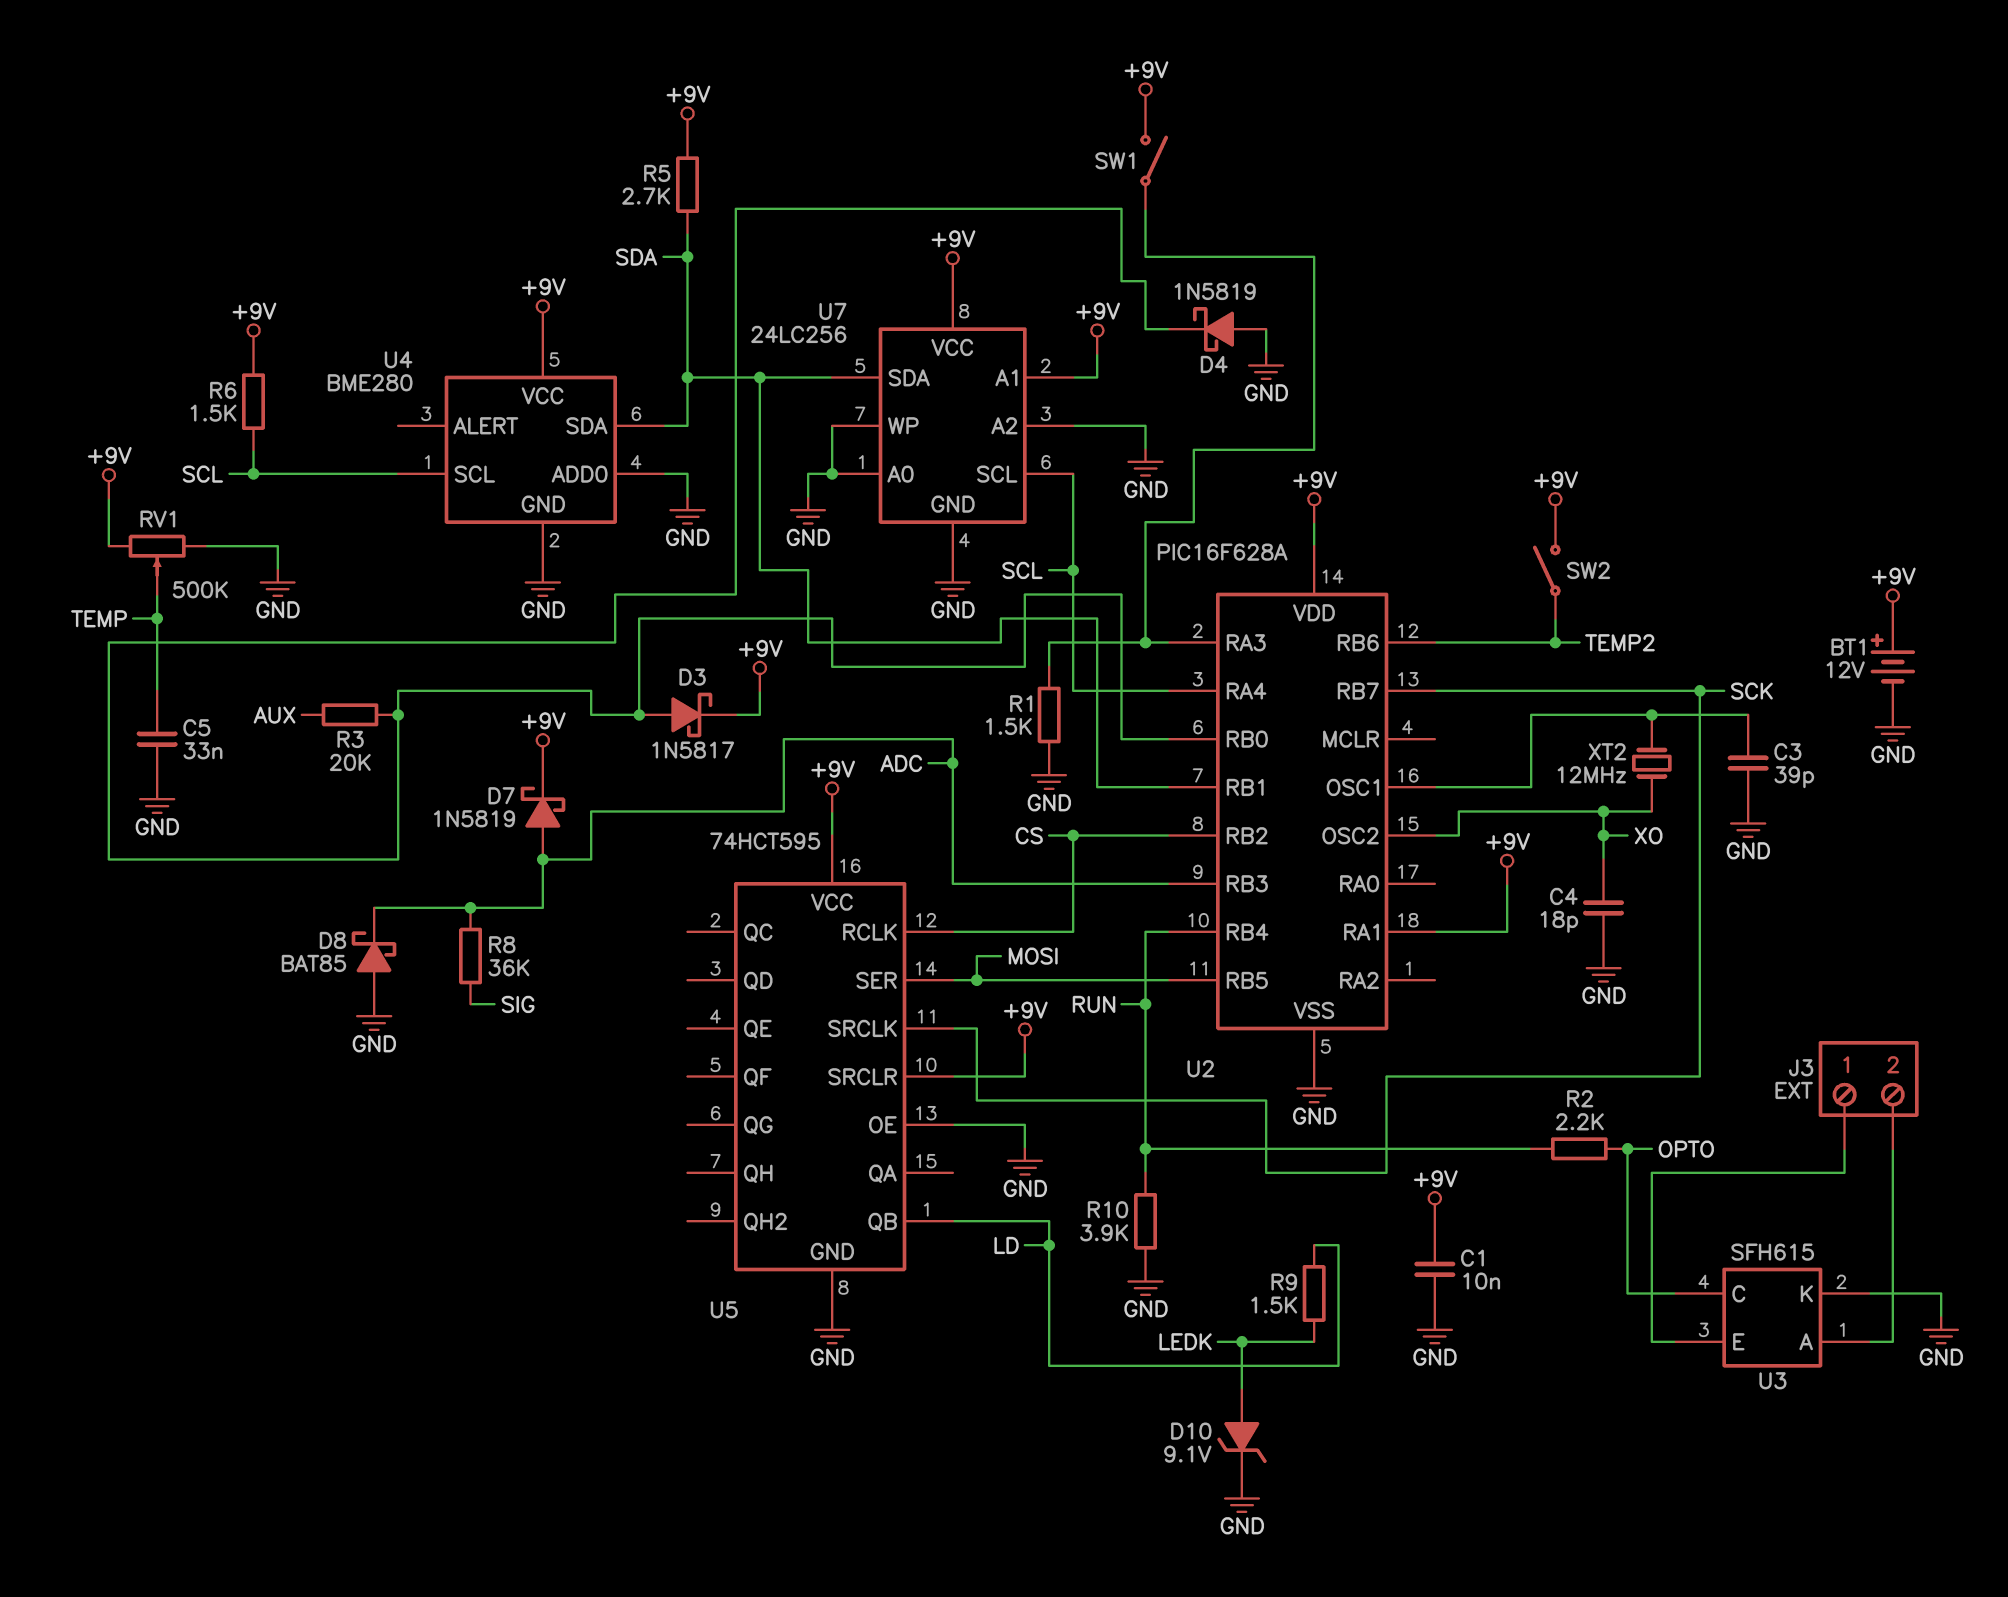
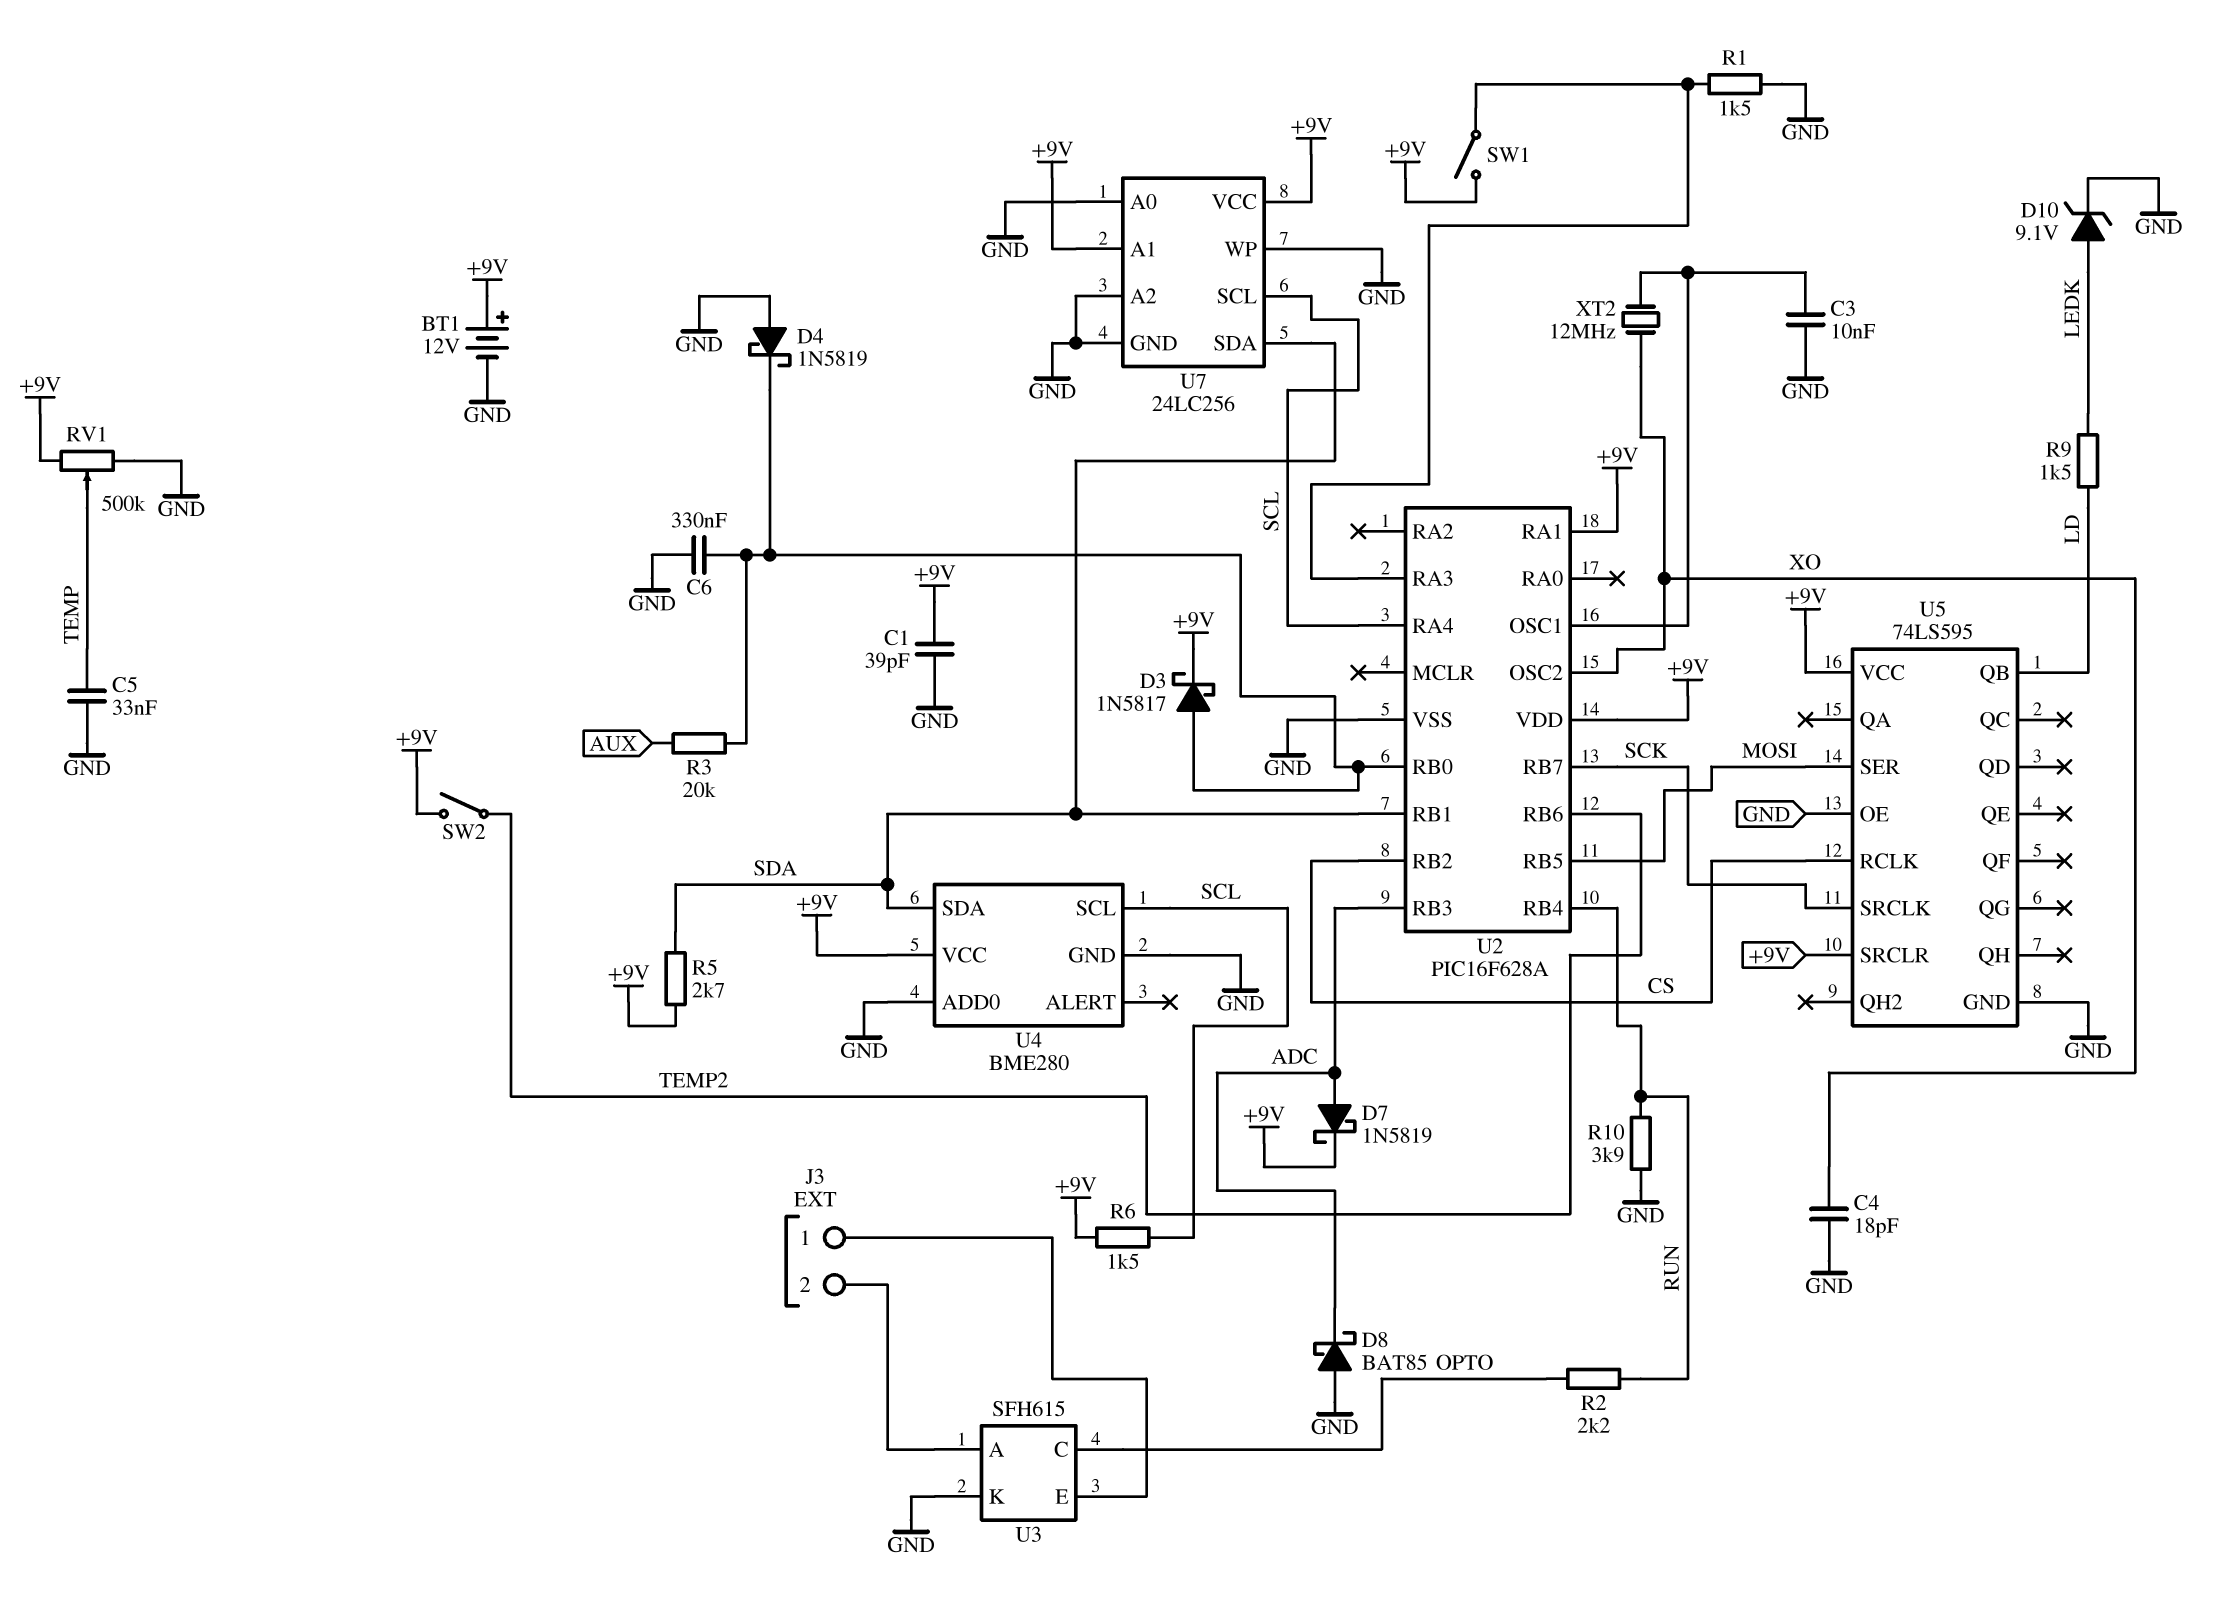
C1: 10nF (+9V, GND) -> 39pF (+9V, GND)
C3: 39pF (GND, U2/OSC1) -> 10nF (GND, U2/OSC1)
C6: none -> 330nF (GND, U2/RB0)
R8: 36k (ADC, SIG) -> none
U5: 74HCT595 -> 74LS595

